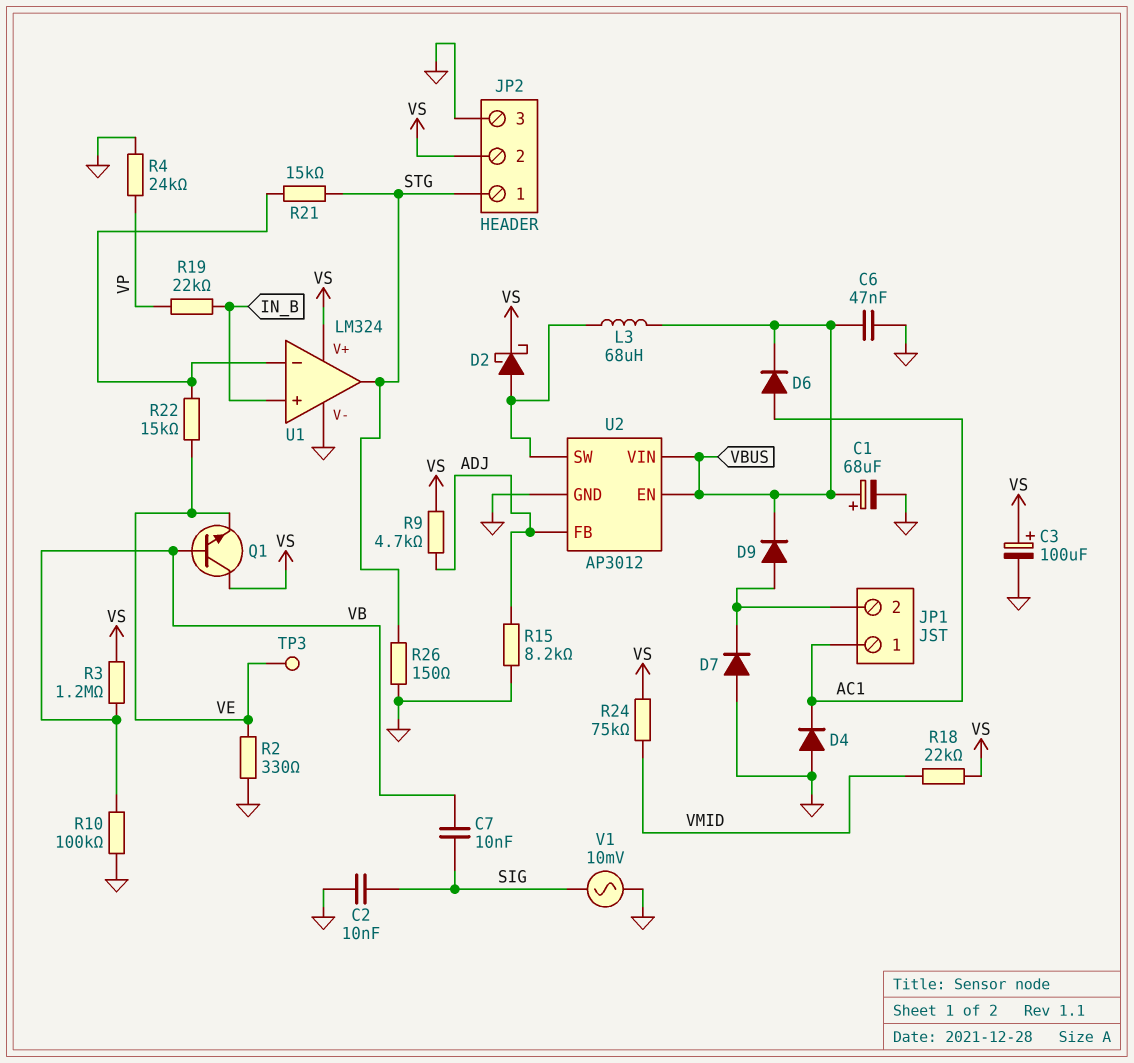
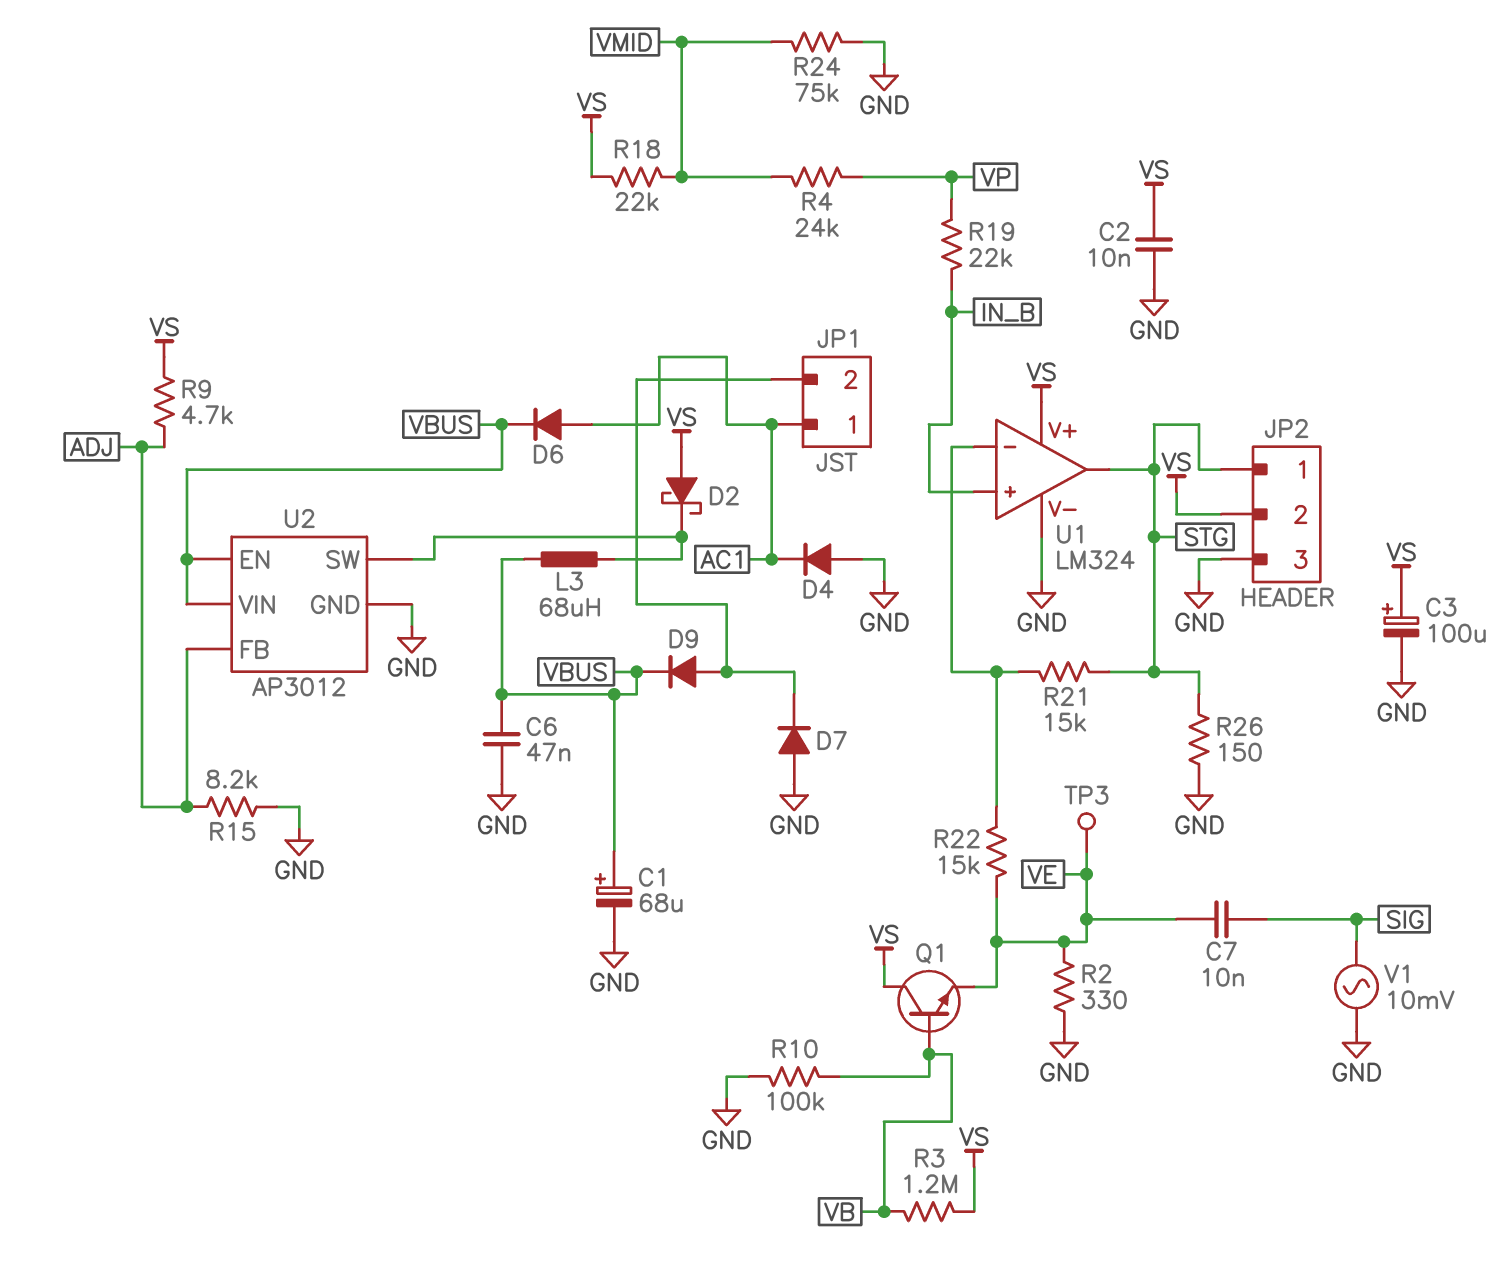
C2: 10nF (GND, SIG) -> 10nF (GND, VS)
C7: 10nF (SIG, VB) -> 10nF (SIG, VE)
D2: schottky (A U2/SW, K VS) -> schottky (A VS, K U2/SW)
R4: 24k (GND, VP) -> 24k (VMID, VP)
R24: 75k (VMID, VS) -> 75k (GND, VMID)

